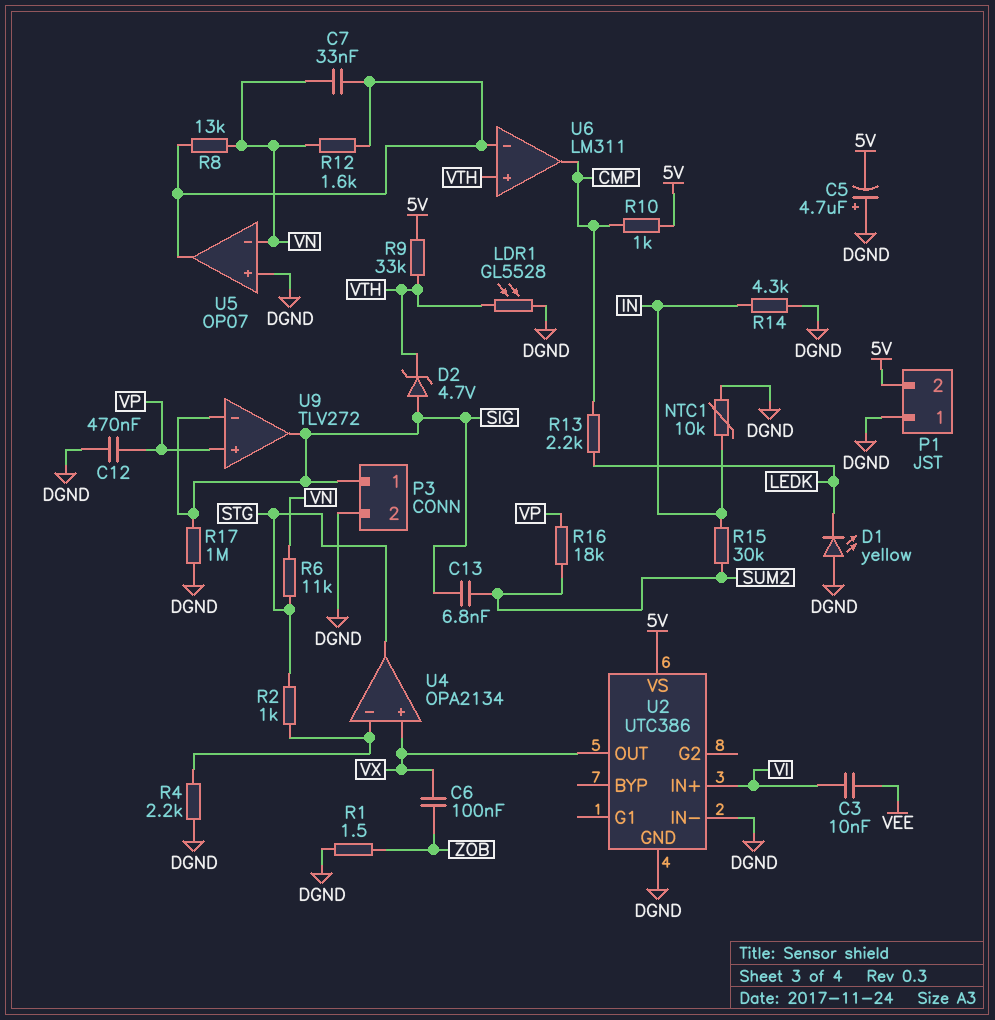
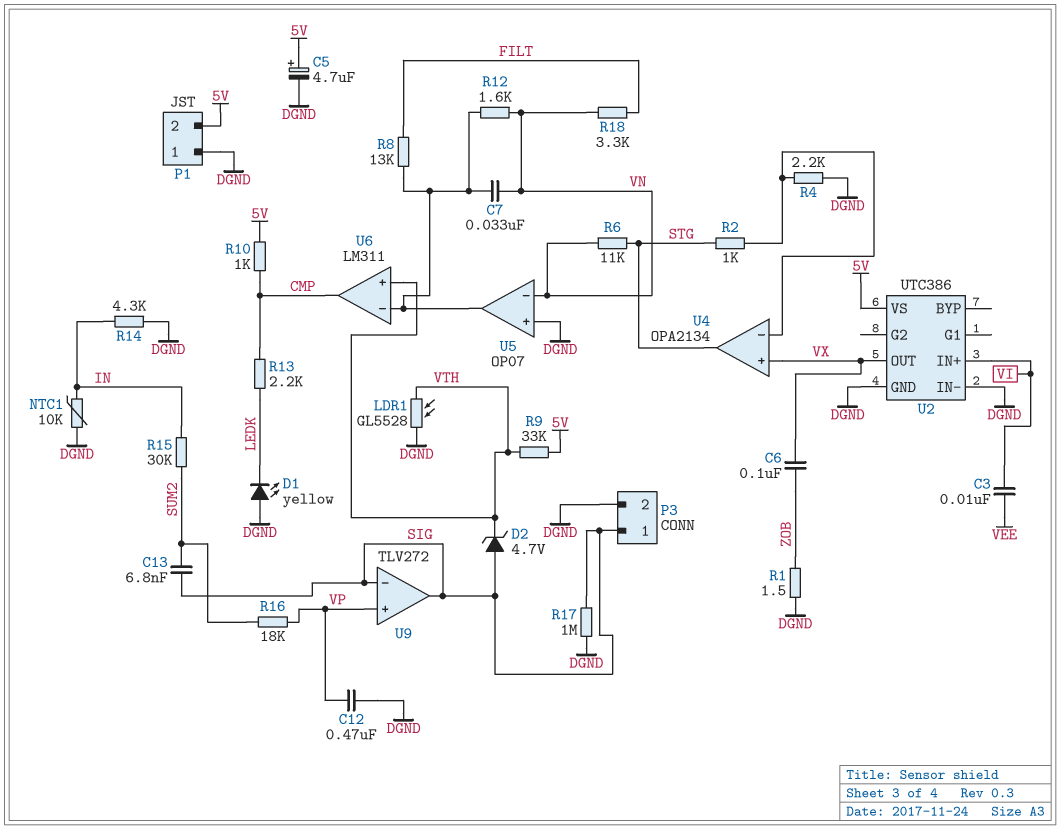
C5: 4.7uF (plus DGND, minus 5V) -> 4.7uF (plus 5V, minus DGND)
R8: 13k (U5/out, VN) -> 13k (FILT, U5/out)
R18: none -> 3.3k (FILT, VN)

